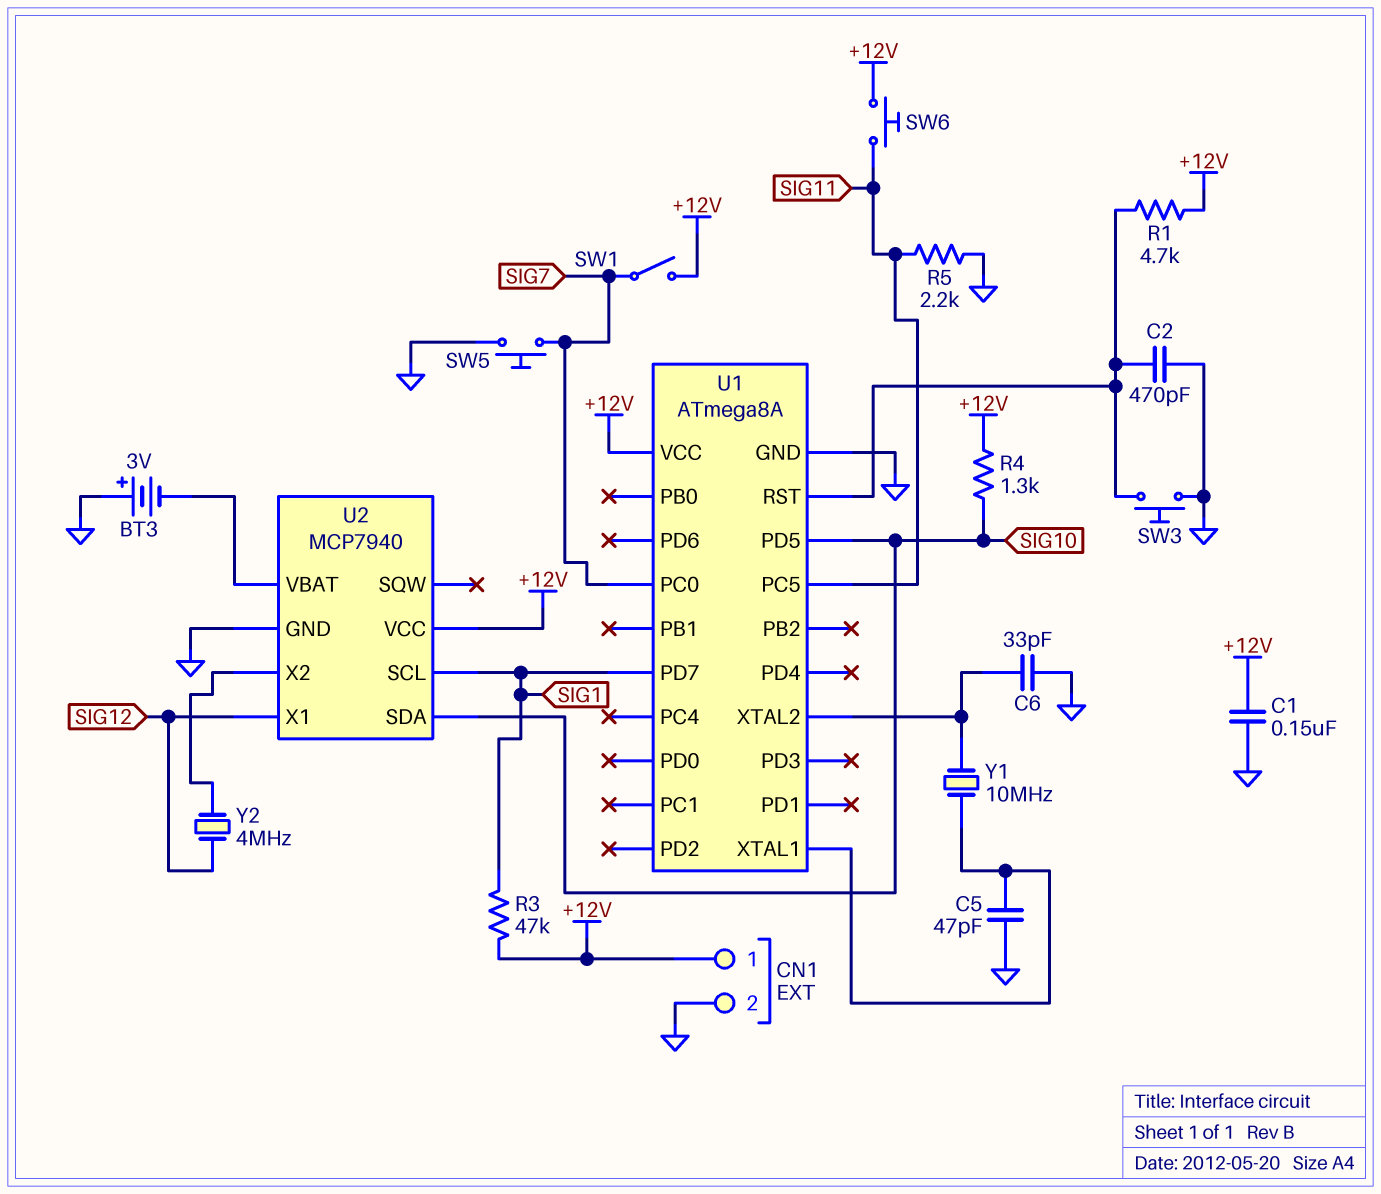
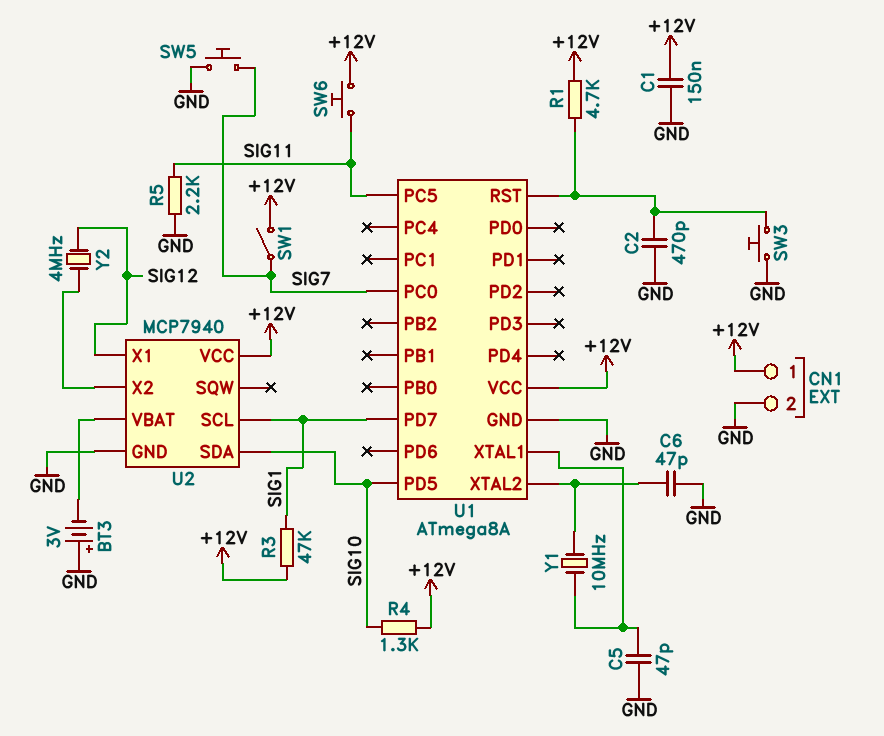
C6: 33pF (GND, U1/XTAL2) -> 47pF (GND, U1/XTAL2)

